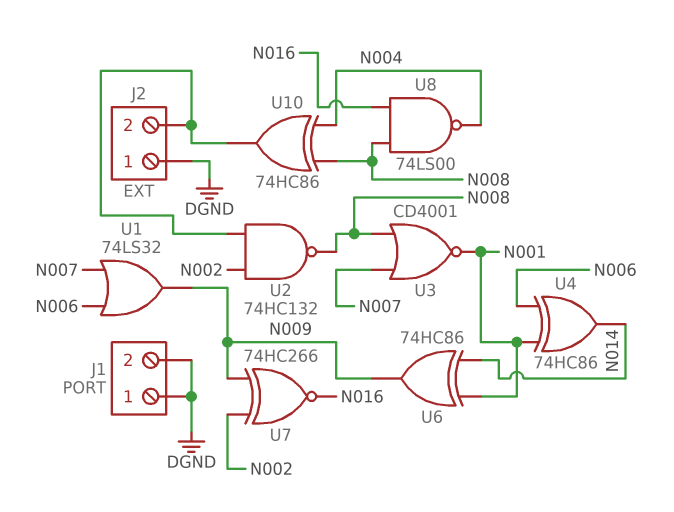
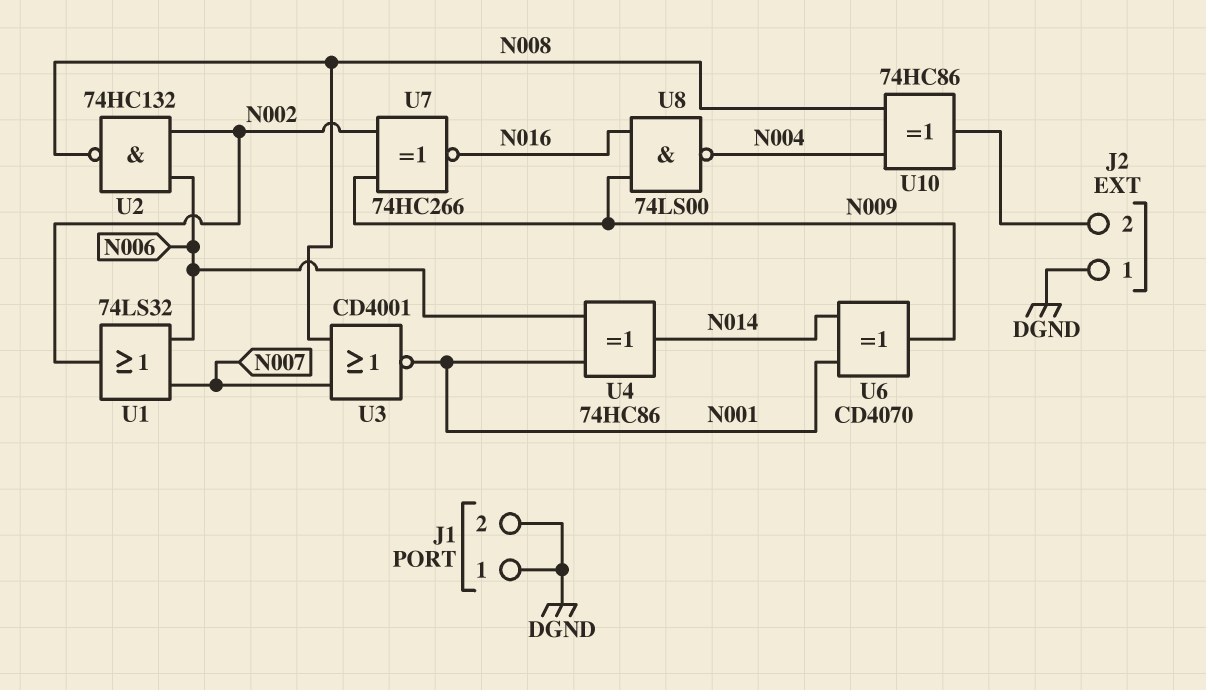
U1: OR 74LS32 (in N006, in N007, out N009) -> OR 74LS32 (in N006, in N007, out N002)
U2: NAND 74HC132 (in J2/2, in N002, out N008) -> NAND 74HC132 (in N002, in N006, out N008)
U6: XOR 74HC86 (in N001, in N014, out N009) -> XOR CD4070 (in N001, in N014, out N009)
U8: NAND 74LS00 (in N008, in N016, out N004) -> NAND 74LS00 (in N009, in N016, out N004)

